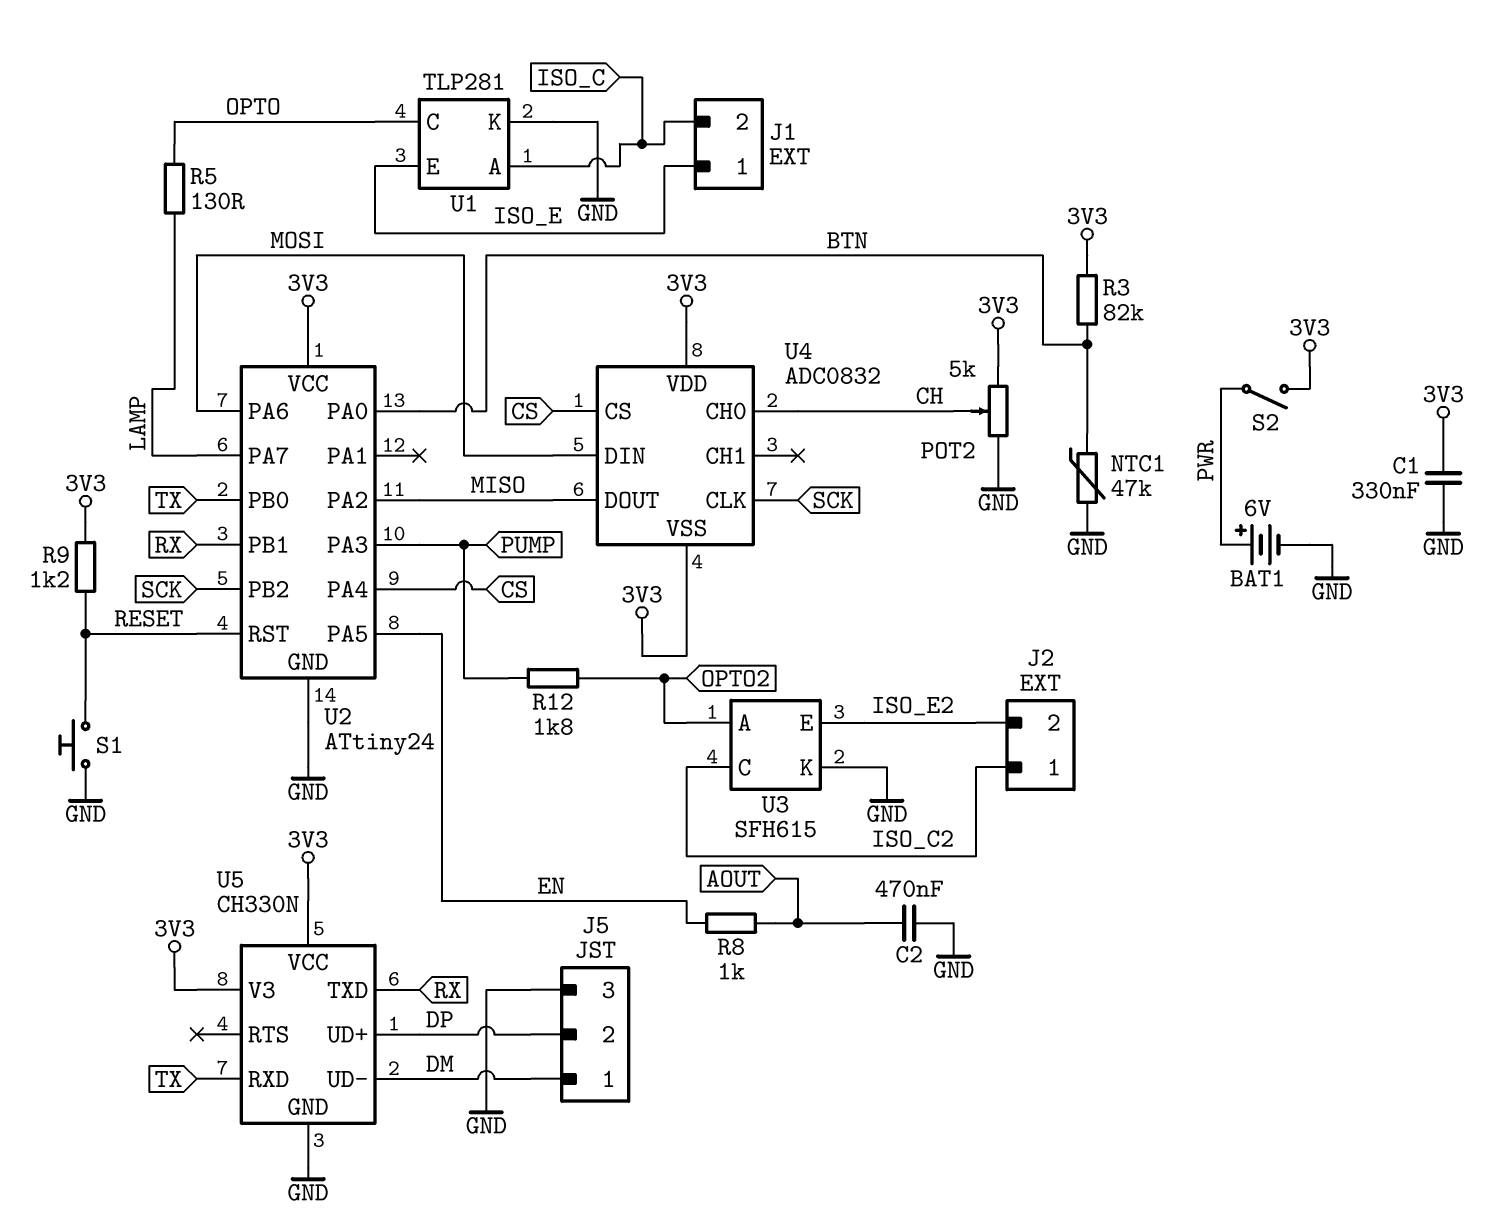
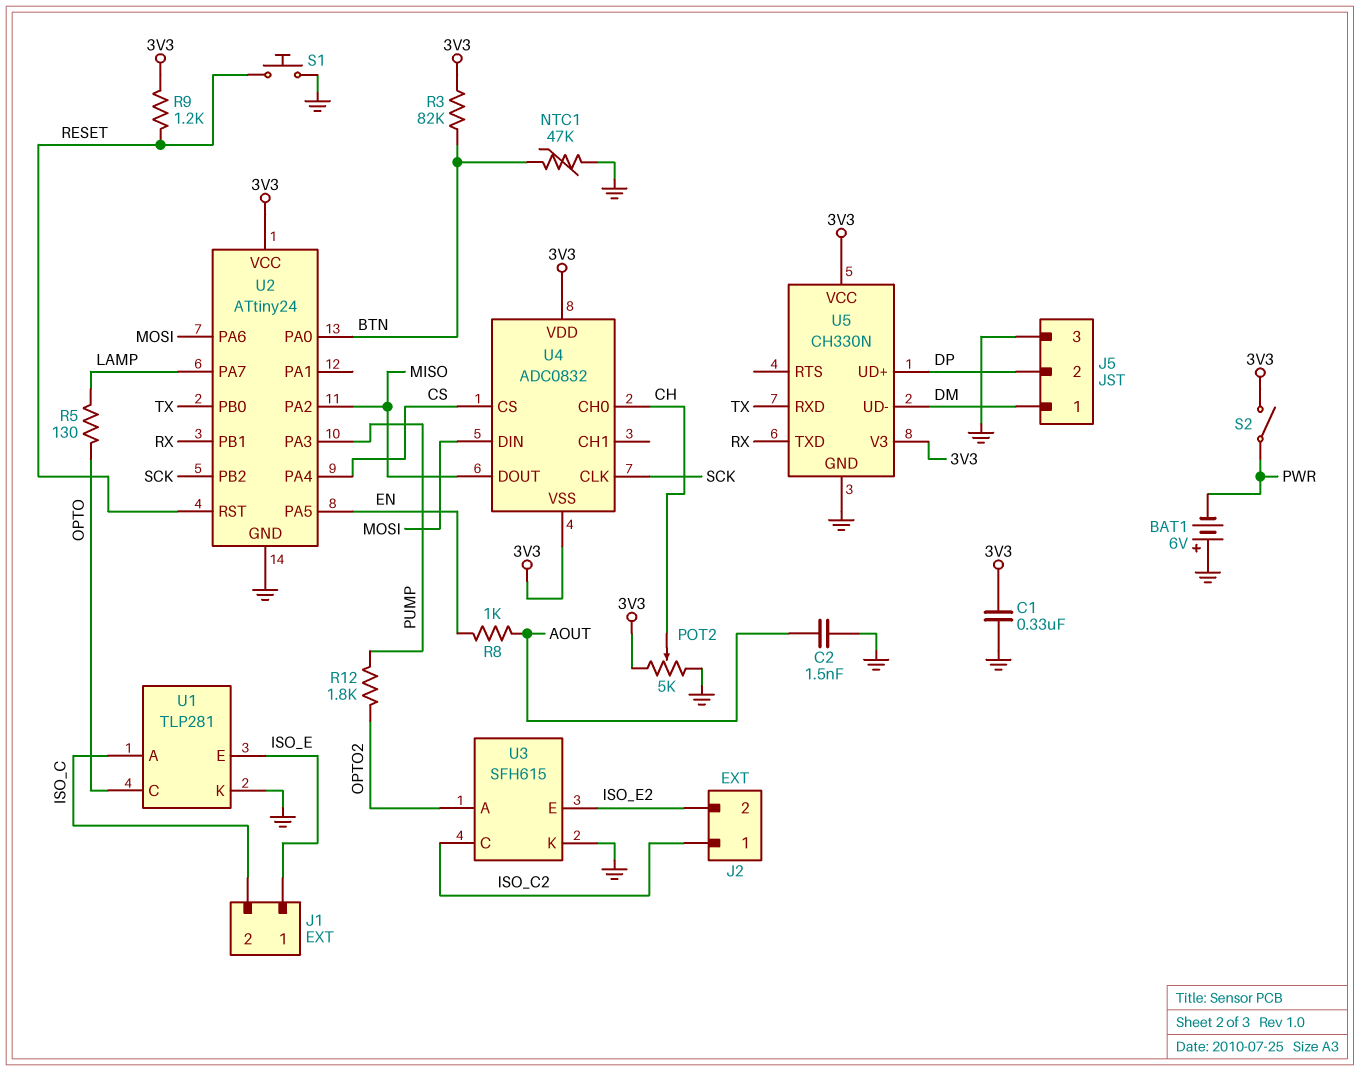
BAT1: 6V (plus PWR, minus GND) -> 6V (plus GND, minus PWR)
C2: 470nF (AOUT, GND) -> 1.5nF (AOUT, GND)

